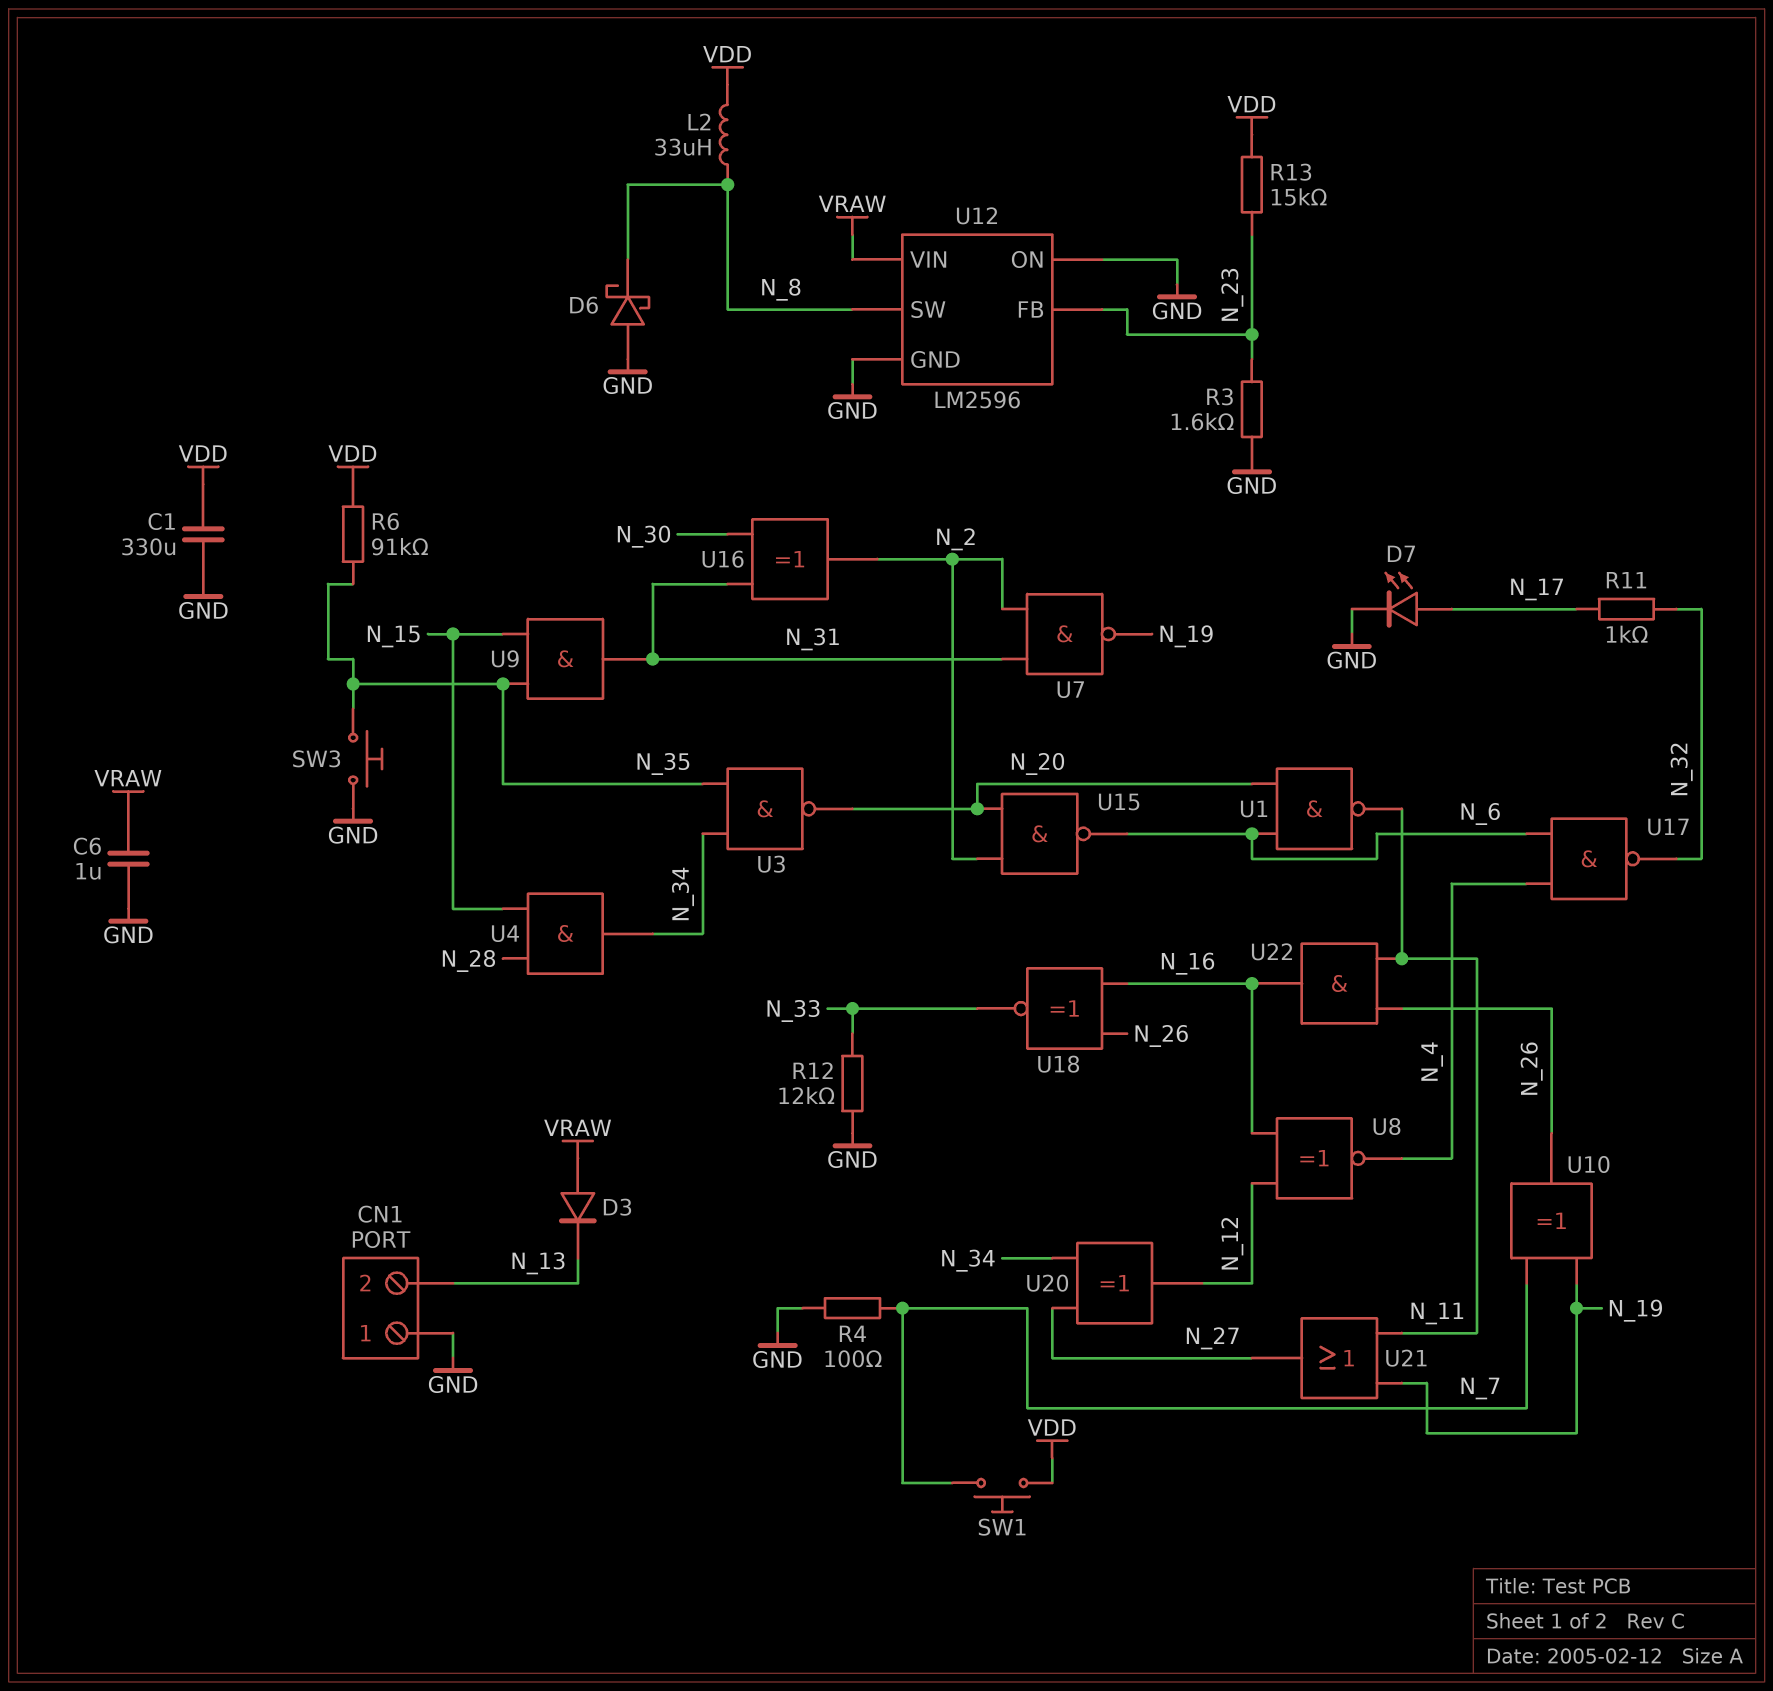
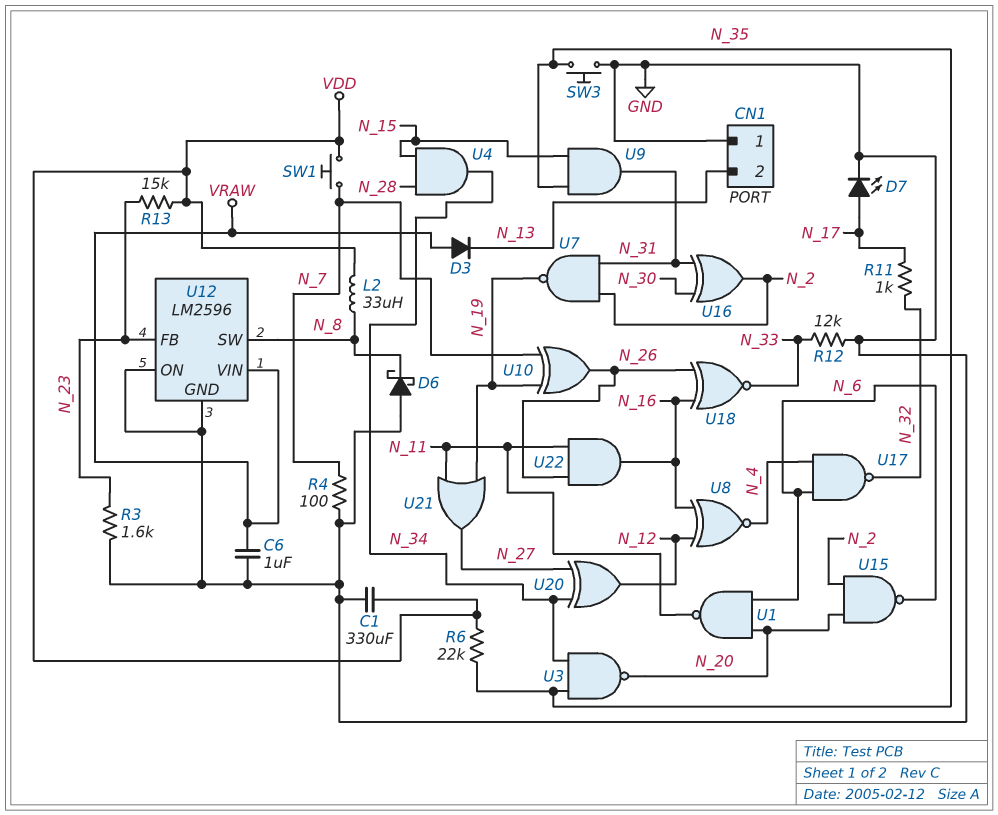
R6: 91k (N_35, VDD) -> 22k (N_35, VDD)

